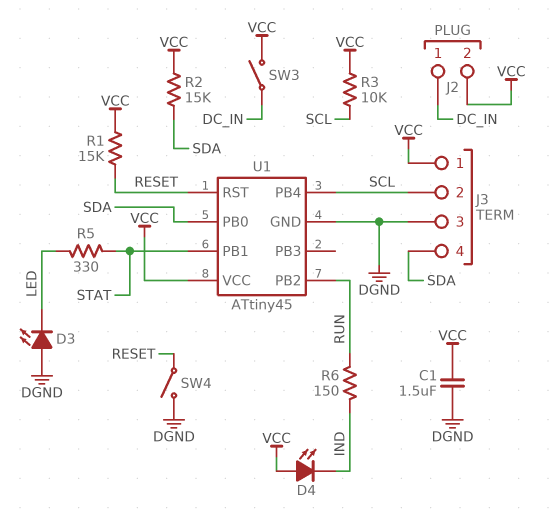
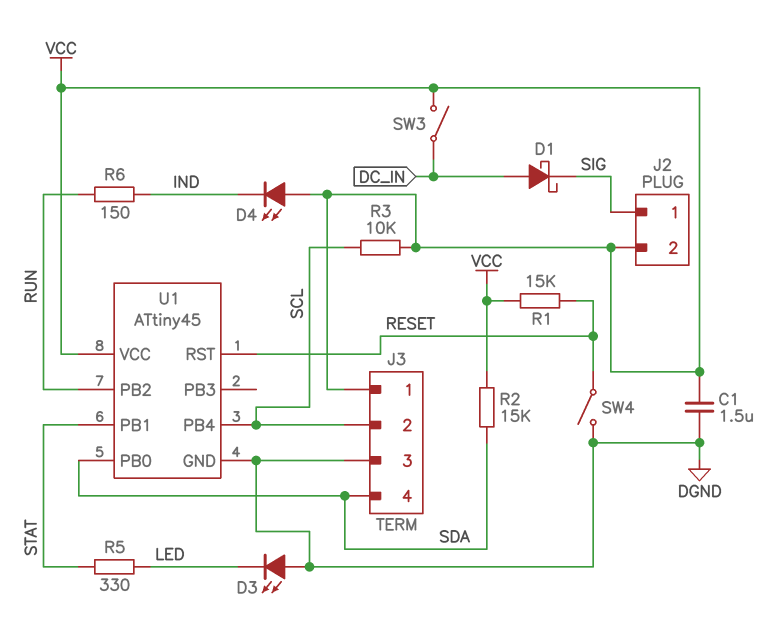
D1: none -> schottky (A DC_IN, K SIG)
J2 pin 1: DC_IN -> SIG

